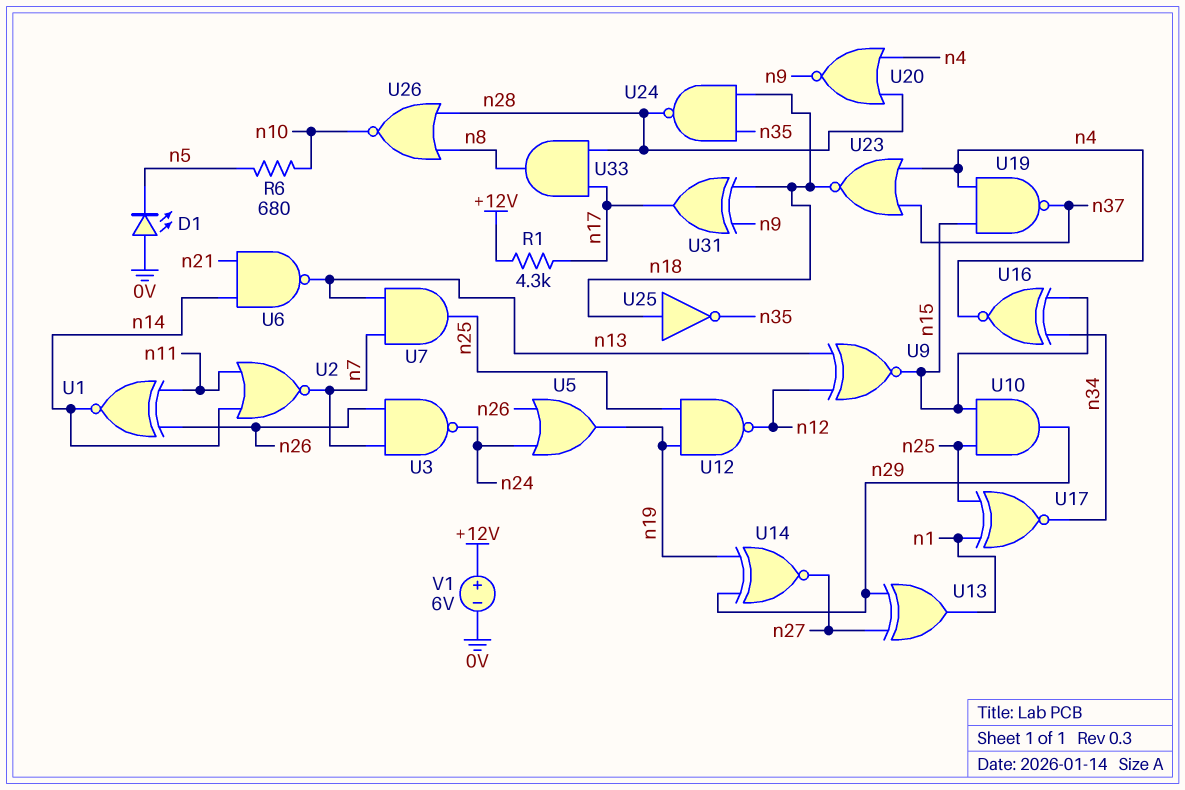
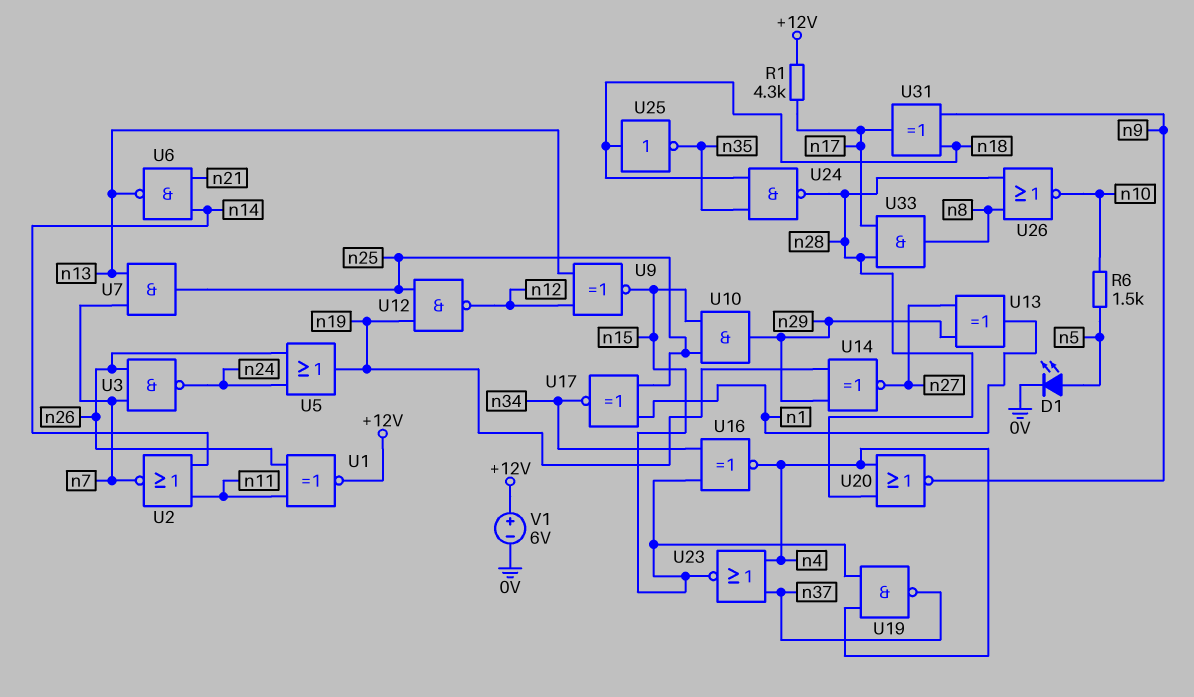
D1: LED (A 0V, K n5) -> LED (A n5, K 0V)
R6: 680 (n5, n10) -> 1.5k (n5, n10)
U1: XNOR (in n11, in n26, out n14) -> XNOR (in n11, in n26, out +12V)
U23: NOR (in n4, in n37, out n18) -> NOR (in n4, in n37, out n15)

